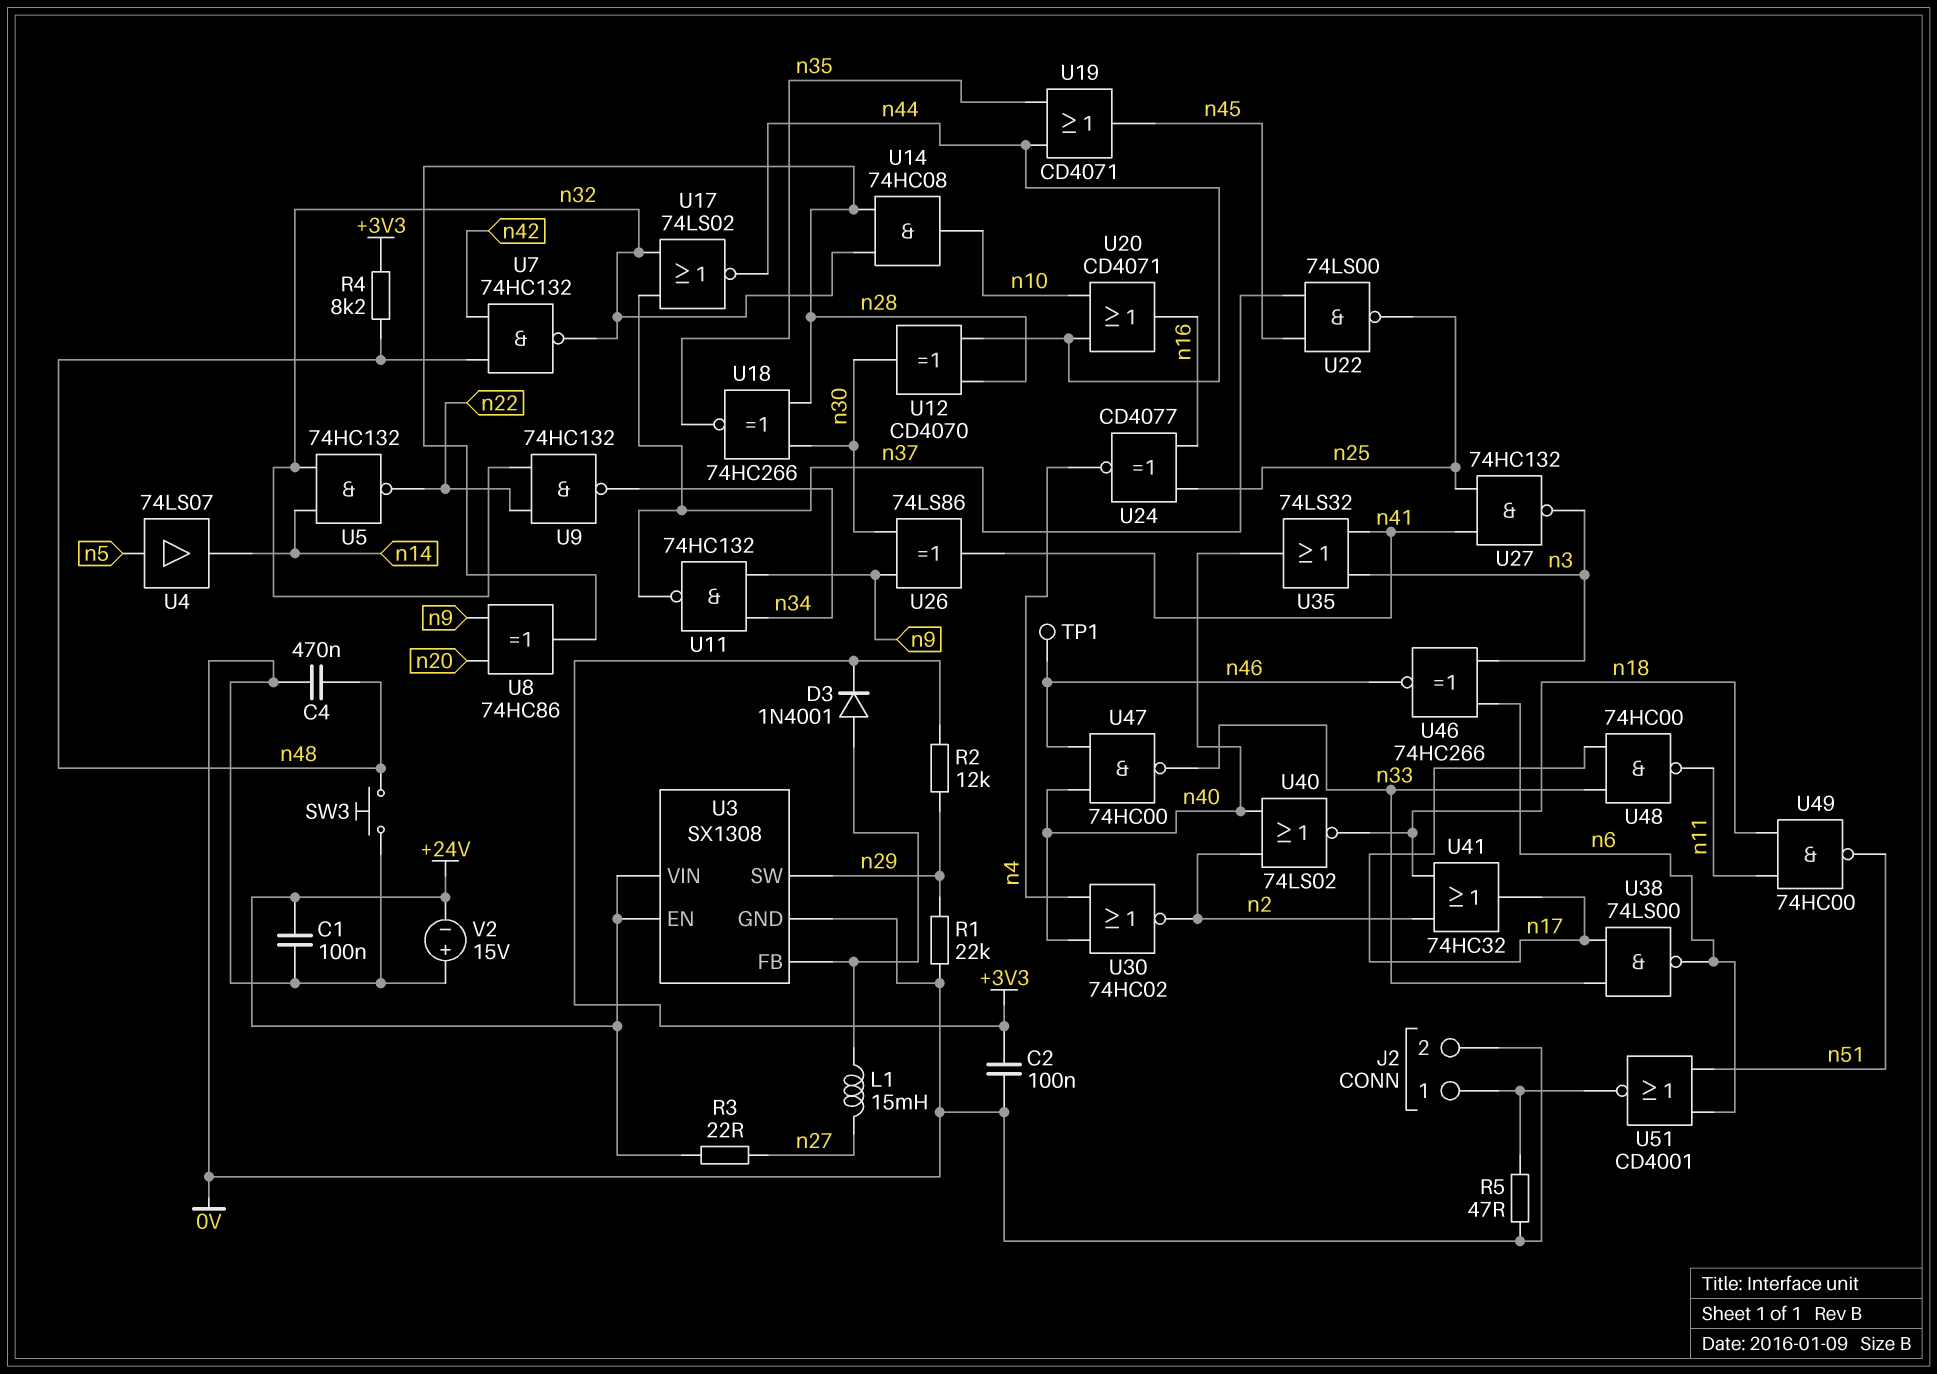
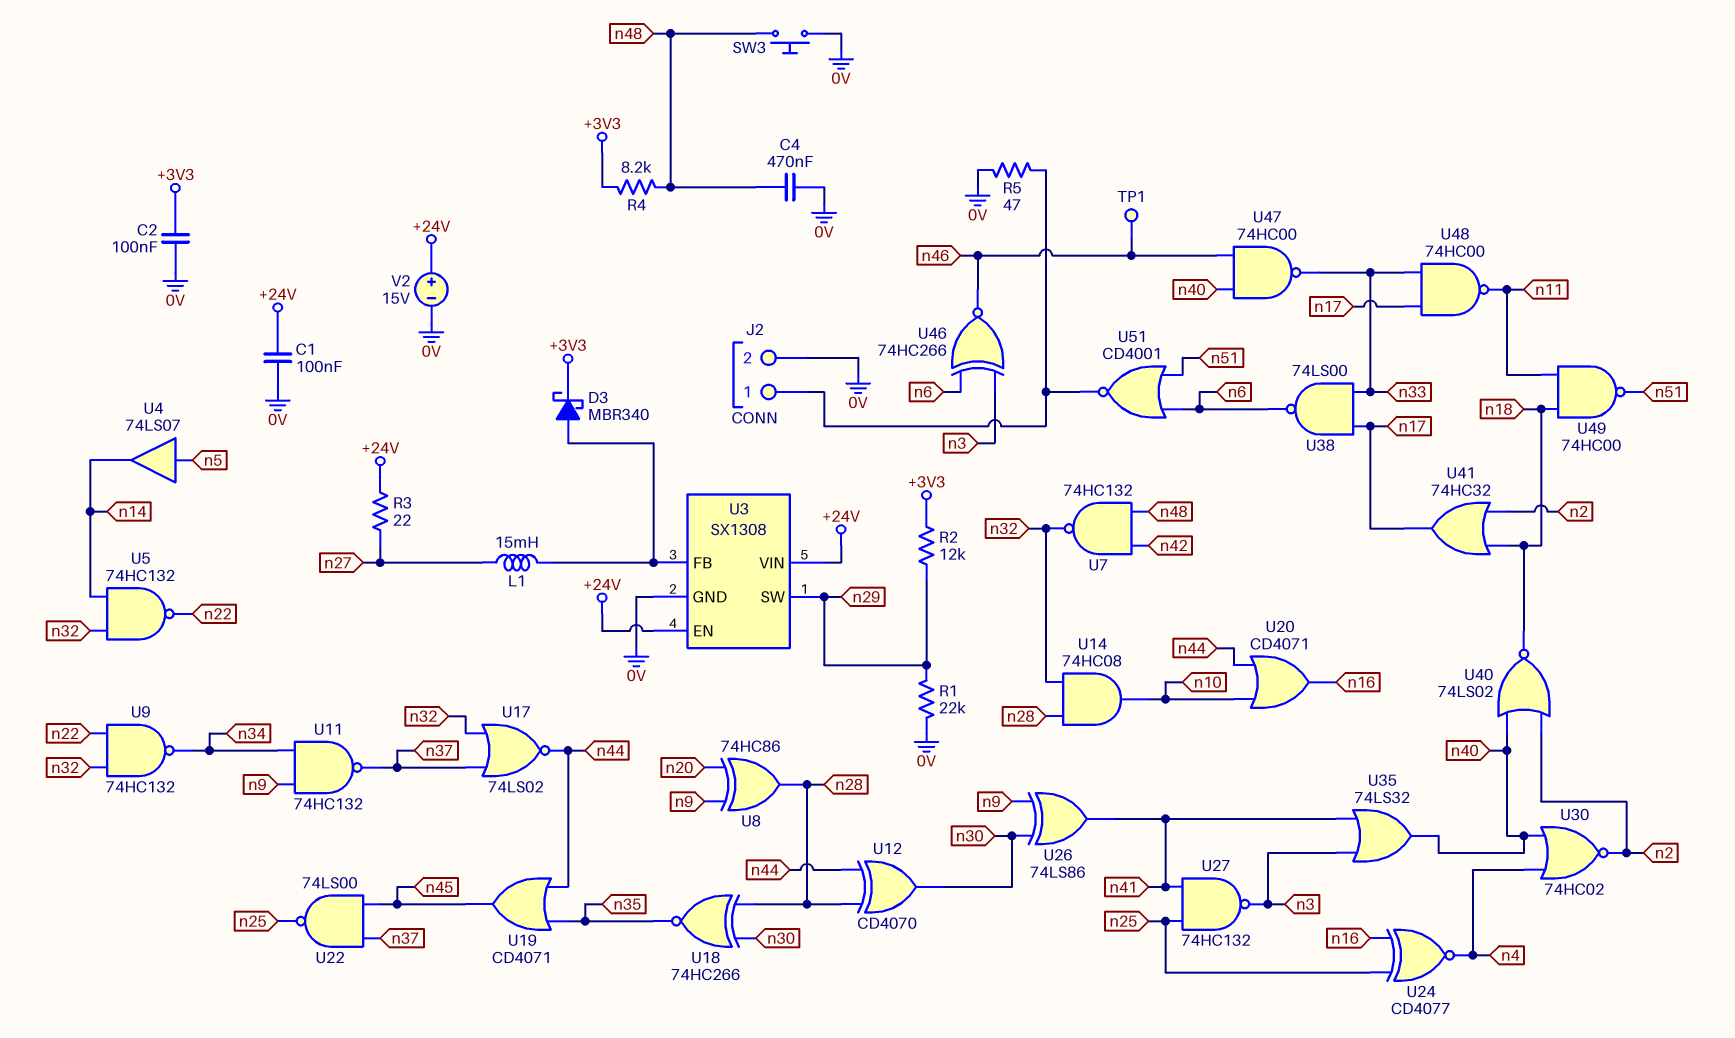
D3: diode 1N4001 (A U3/FB, K +3V3) -> schottky MBR340 (A U3/FB, K +3V3)
V2: 15V (plus 0V, minus +24V) -> 15V (plus +24V, minus 0V)

